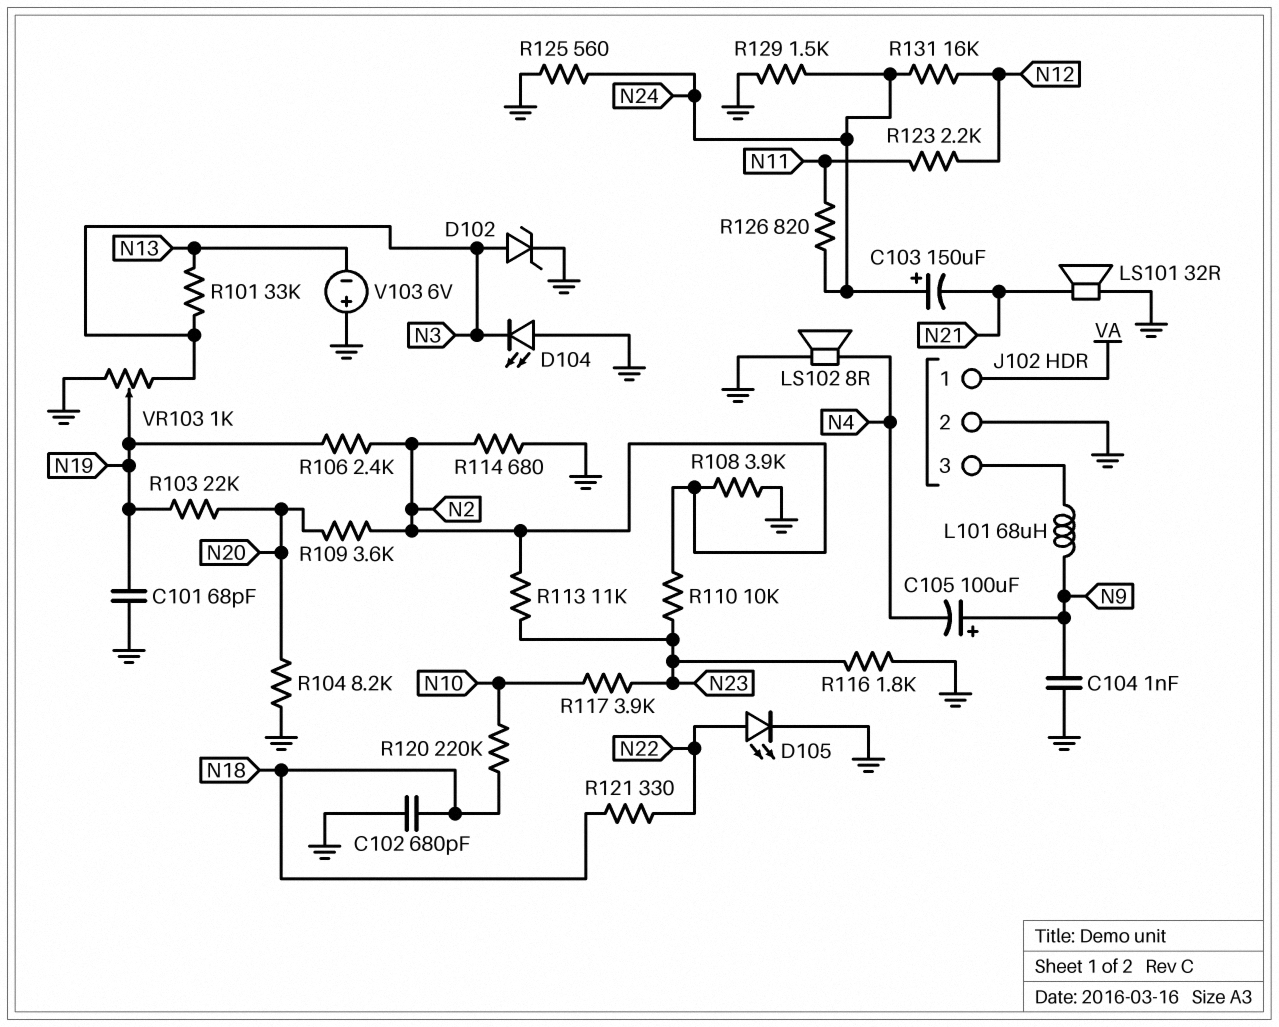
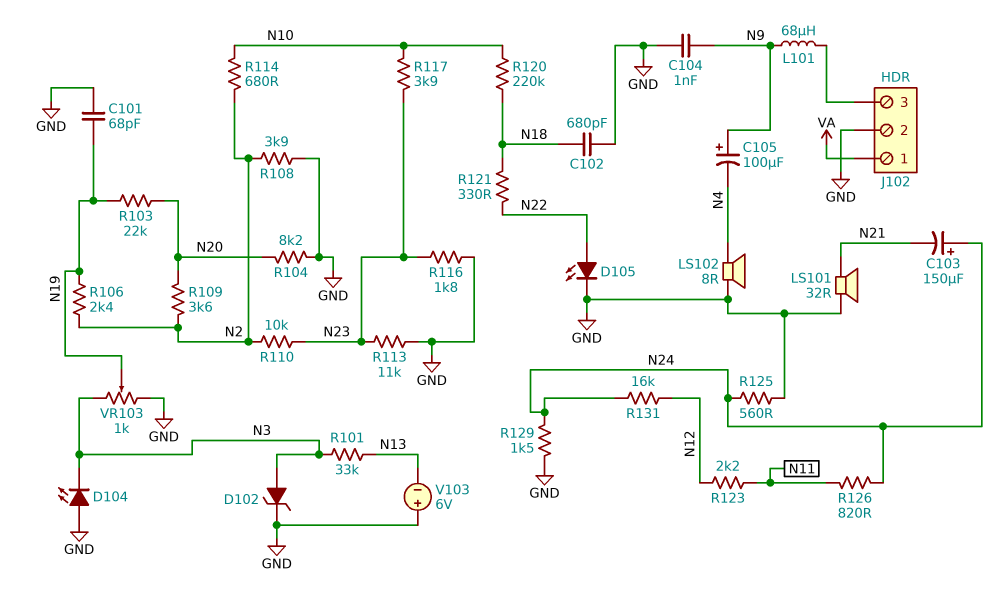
R113: 11k (N2, N23) -> 11k (GND, N23)
R114: 680 (GND, N2) -> 680 (N2, N10)

